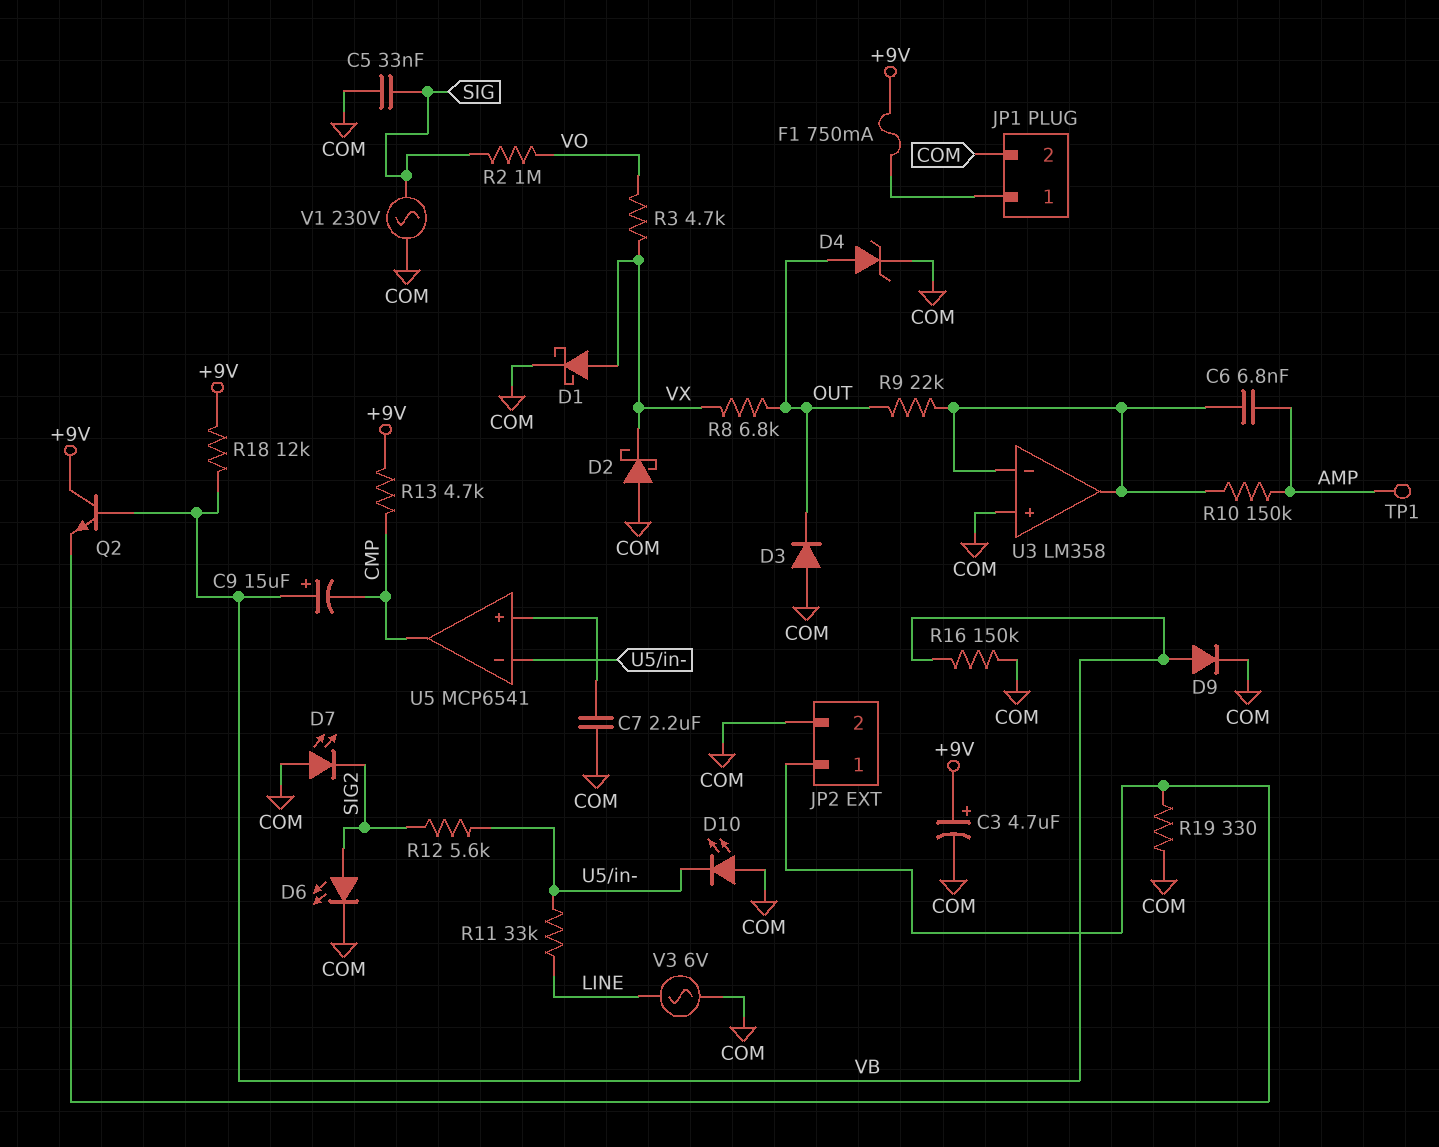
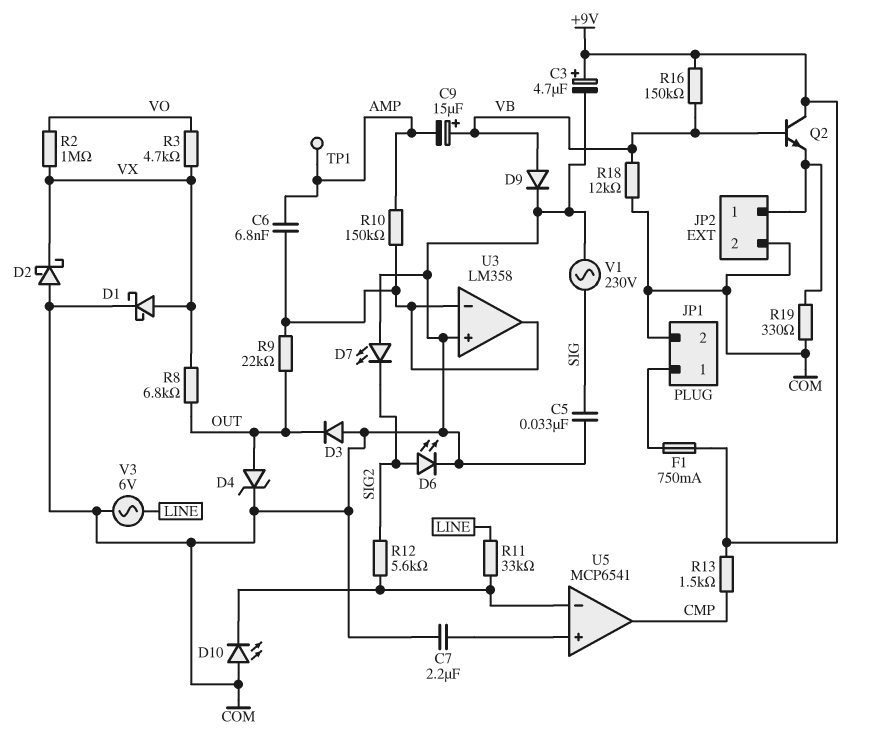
C9: 15uF (plus VB, minus CMP) -> 15uF (plus VB, minus AMP)
R2: 1M (SIG, VO) -> 1M (VO, VX)
R13: 4.7k (+9V, CMP) -> 1.5k (+9V, CMP)
R16: 150k (COM, VB) -> 150k (+9V, VB)
R18: 12k (+9V, VB) -> 12k (COM, VB)

